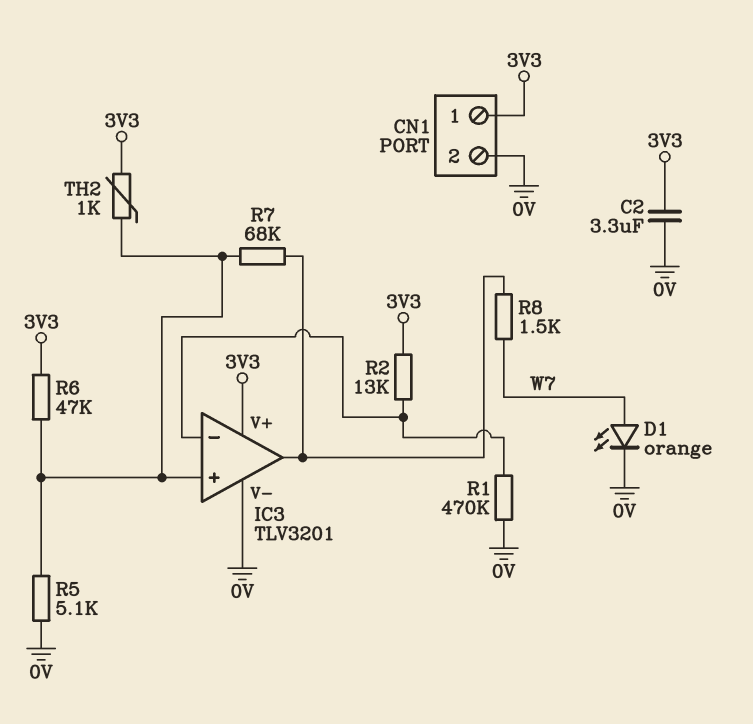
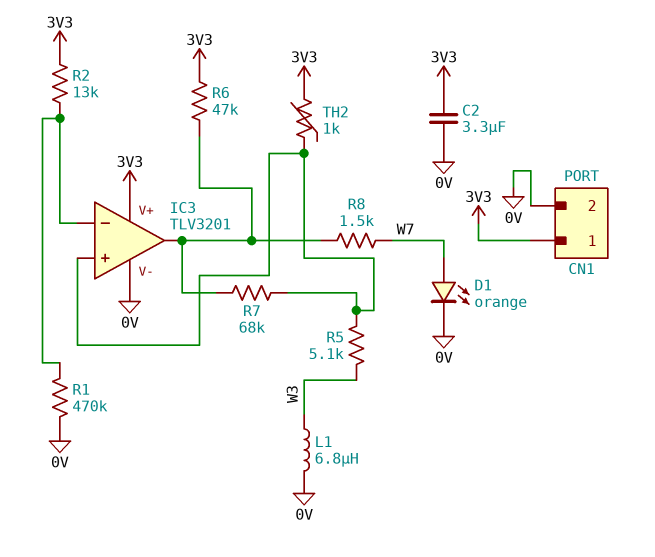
L1: none -> 6.8uH (0V, W3)
R5: 5.1k (0V, IC3/in+) -> 5.1k (IC3/in+, W3)
R6: 47k (3V3, IC3/in+) -> 47k (3V3, IC3/out)

